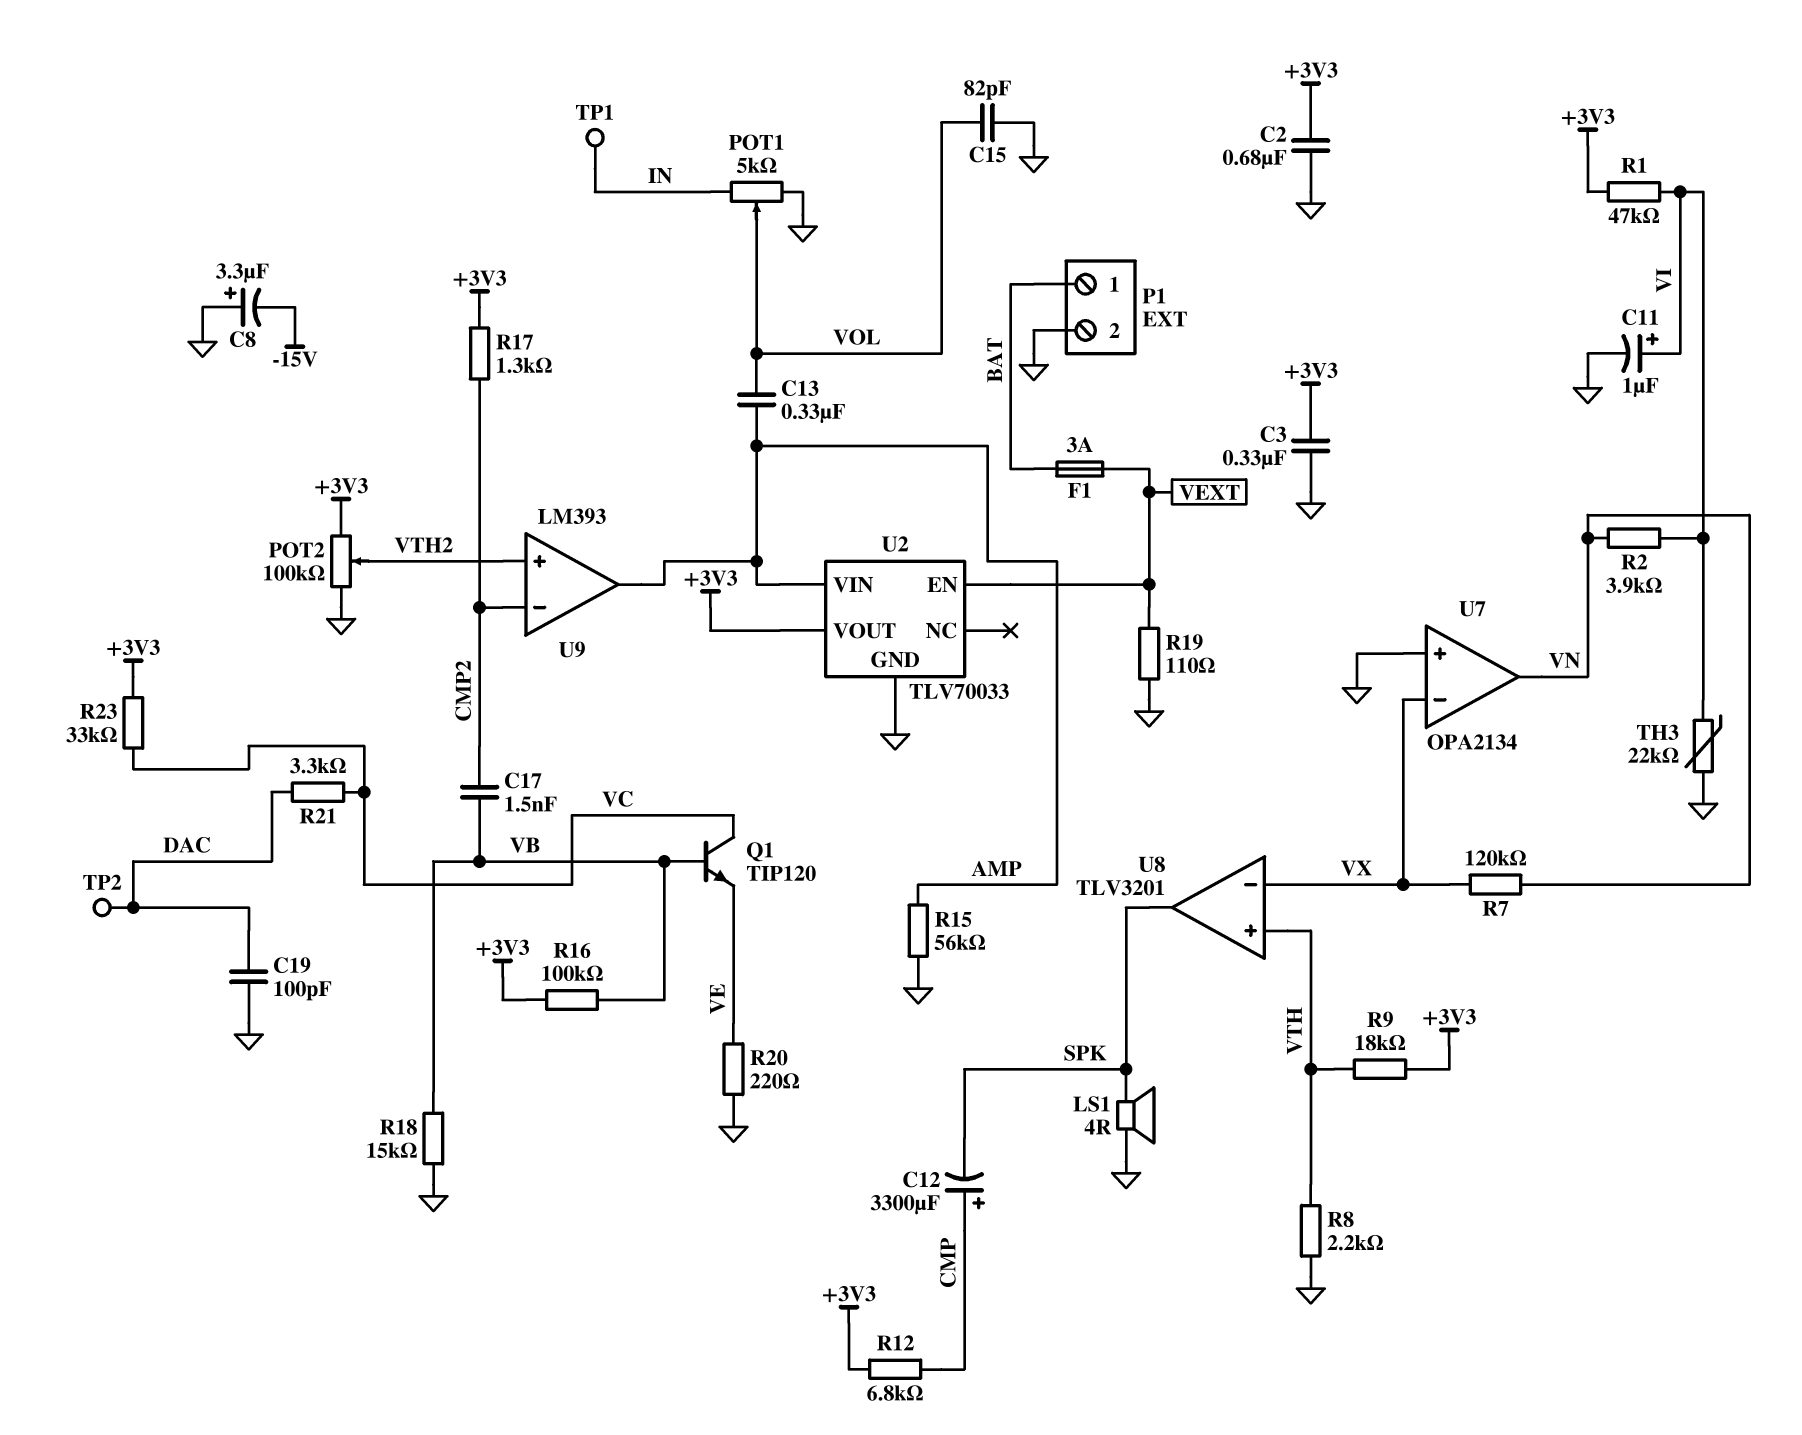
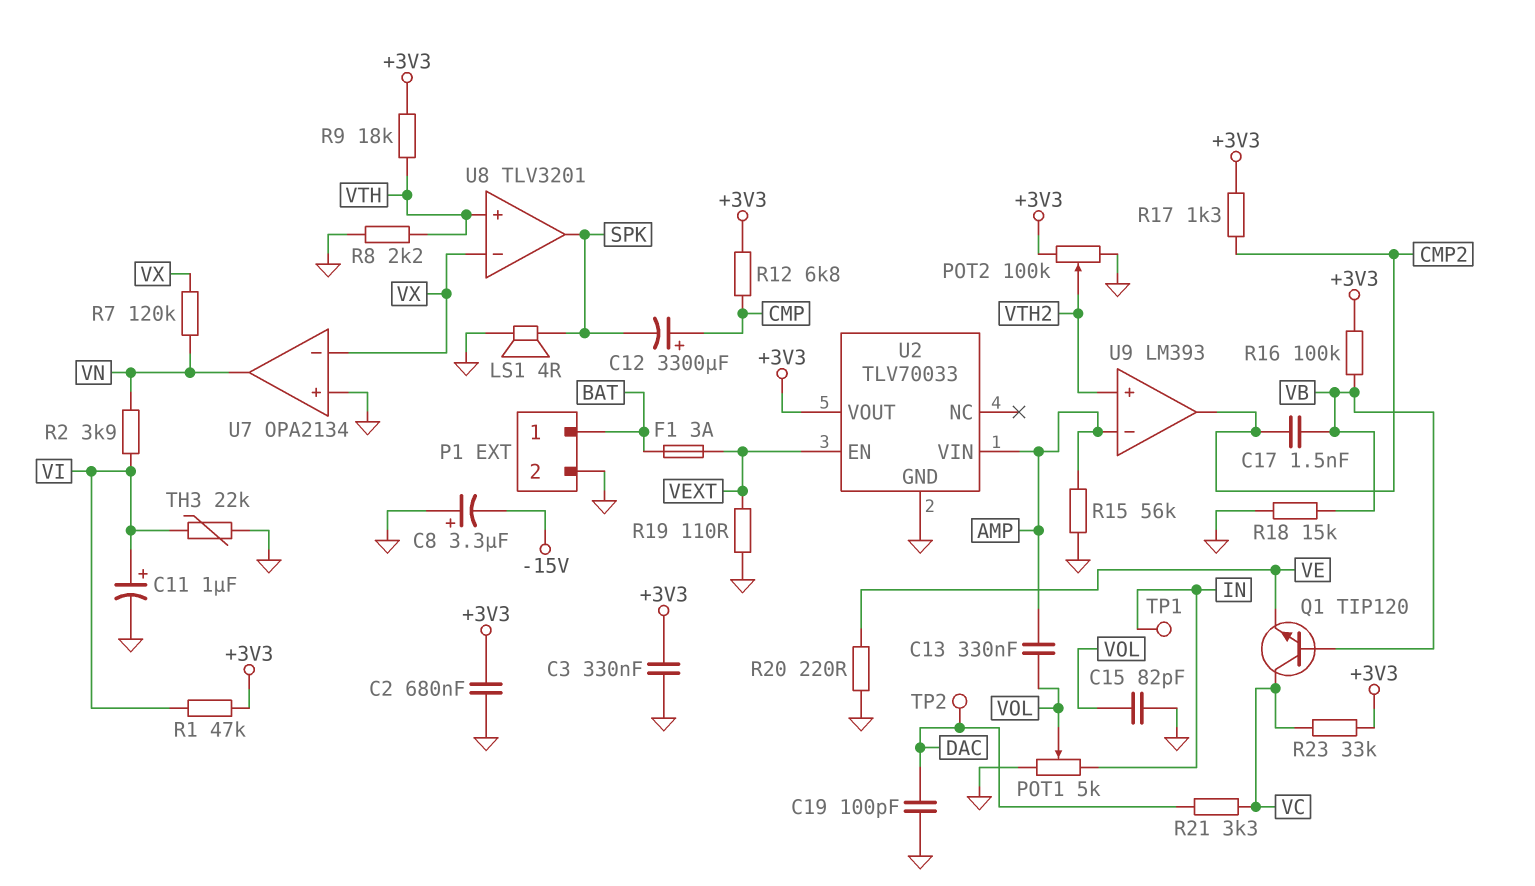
U9 pin in-: CMP2 -> AMP
U9 pin out: AMP -> CMP2

